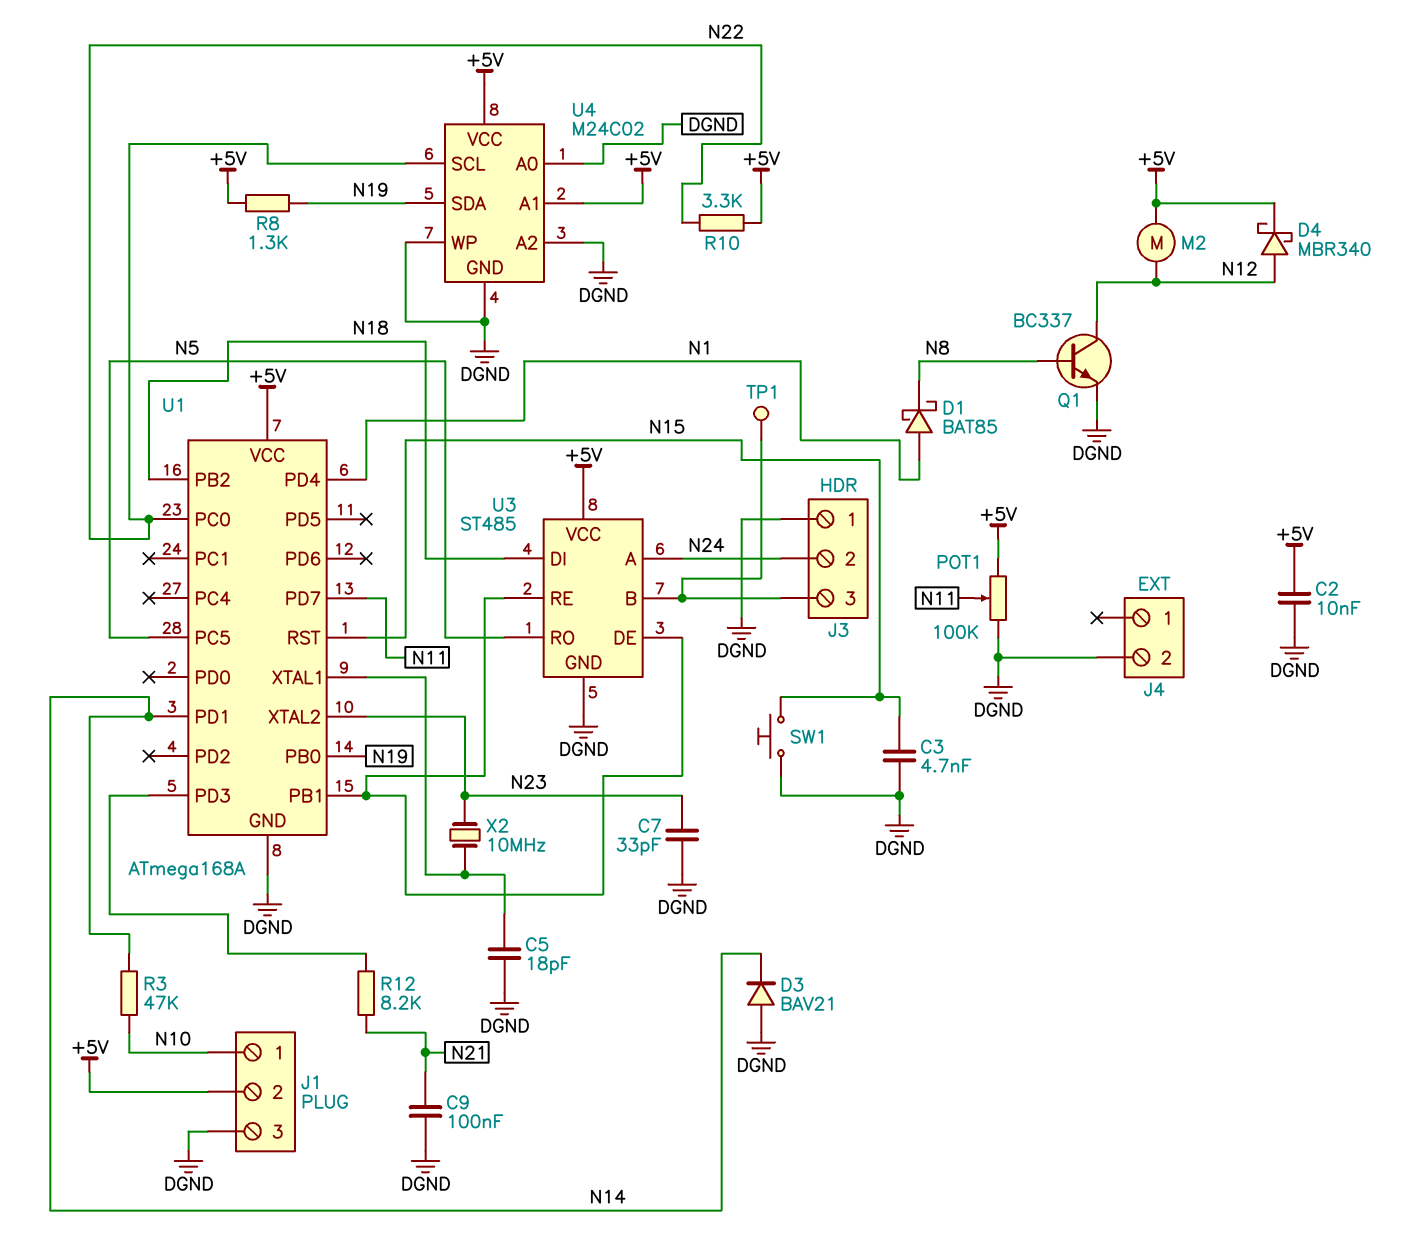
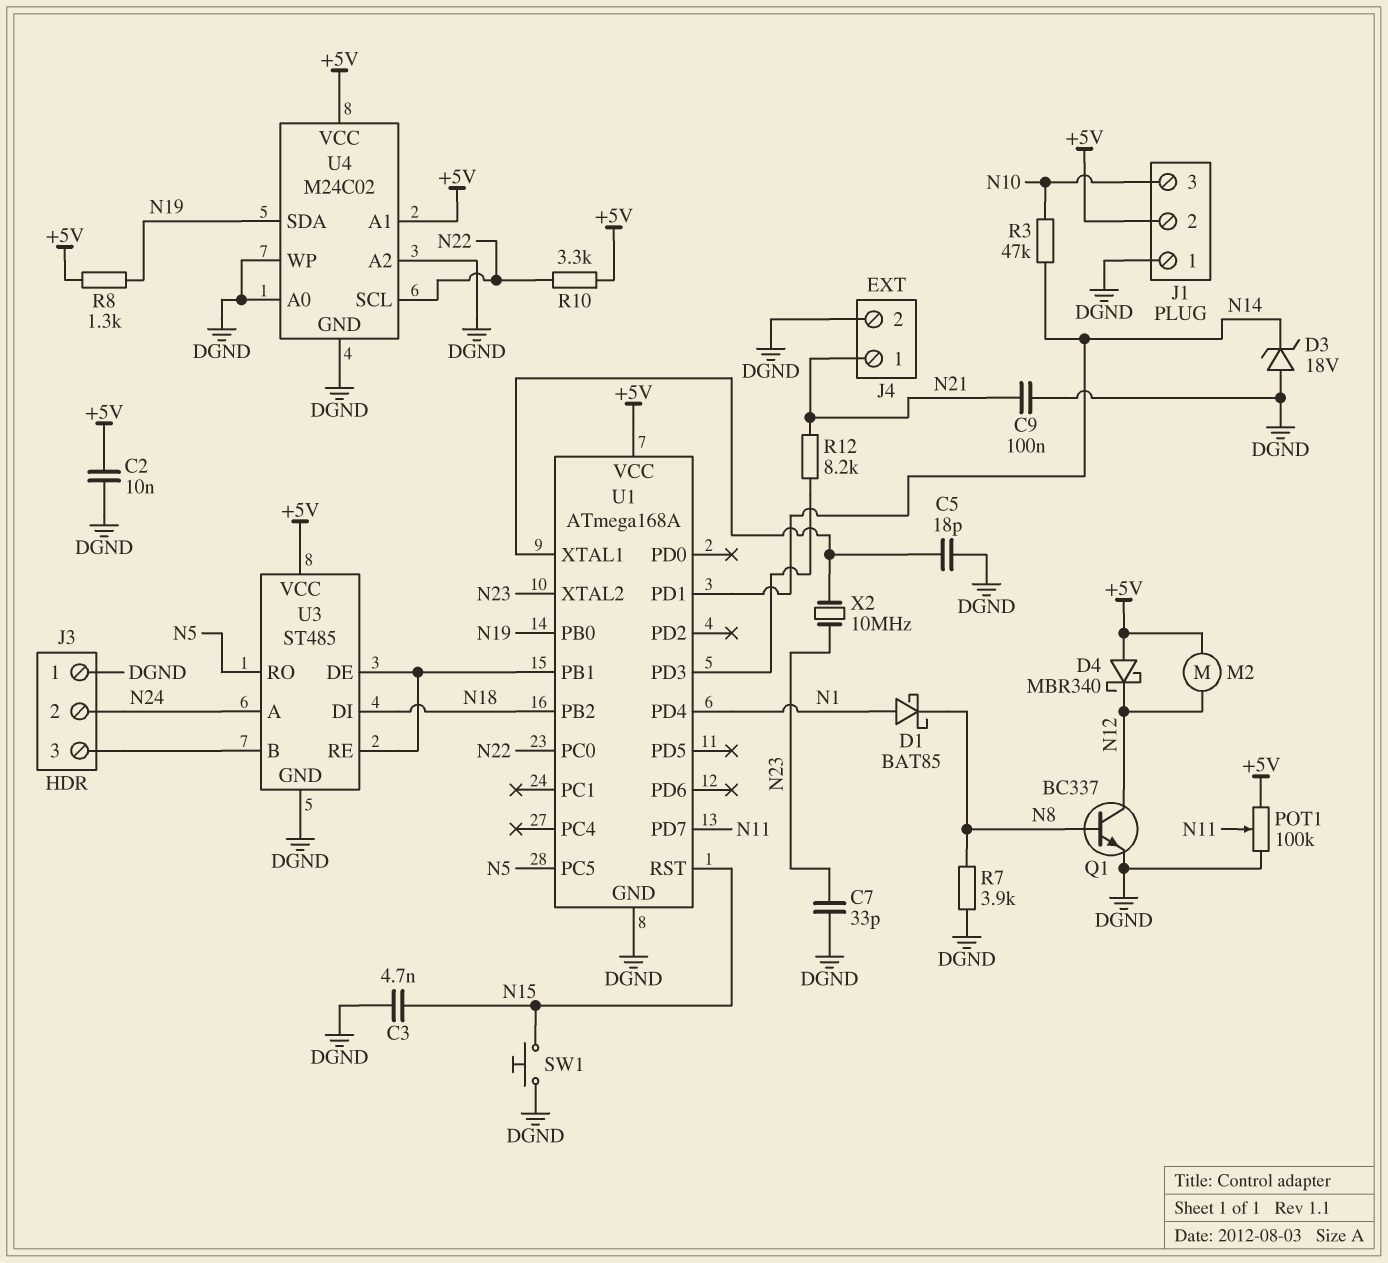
D3: diode BAV21 (A DGND, K N14) -> zener 18V (A DGND, K N14)
D4: schottky MBR340 (A N12, K +5V) -> schottky MBR340 (A +5V, K N12)
J1 pin 1: N10 -> DGND
J1 pin 3: DGND -> N10
J4 pin 1: none -> N21
R7: none -> 3.9k (DGND, N8)
TP1: test point (J3/3) -> none

